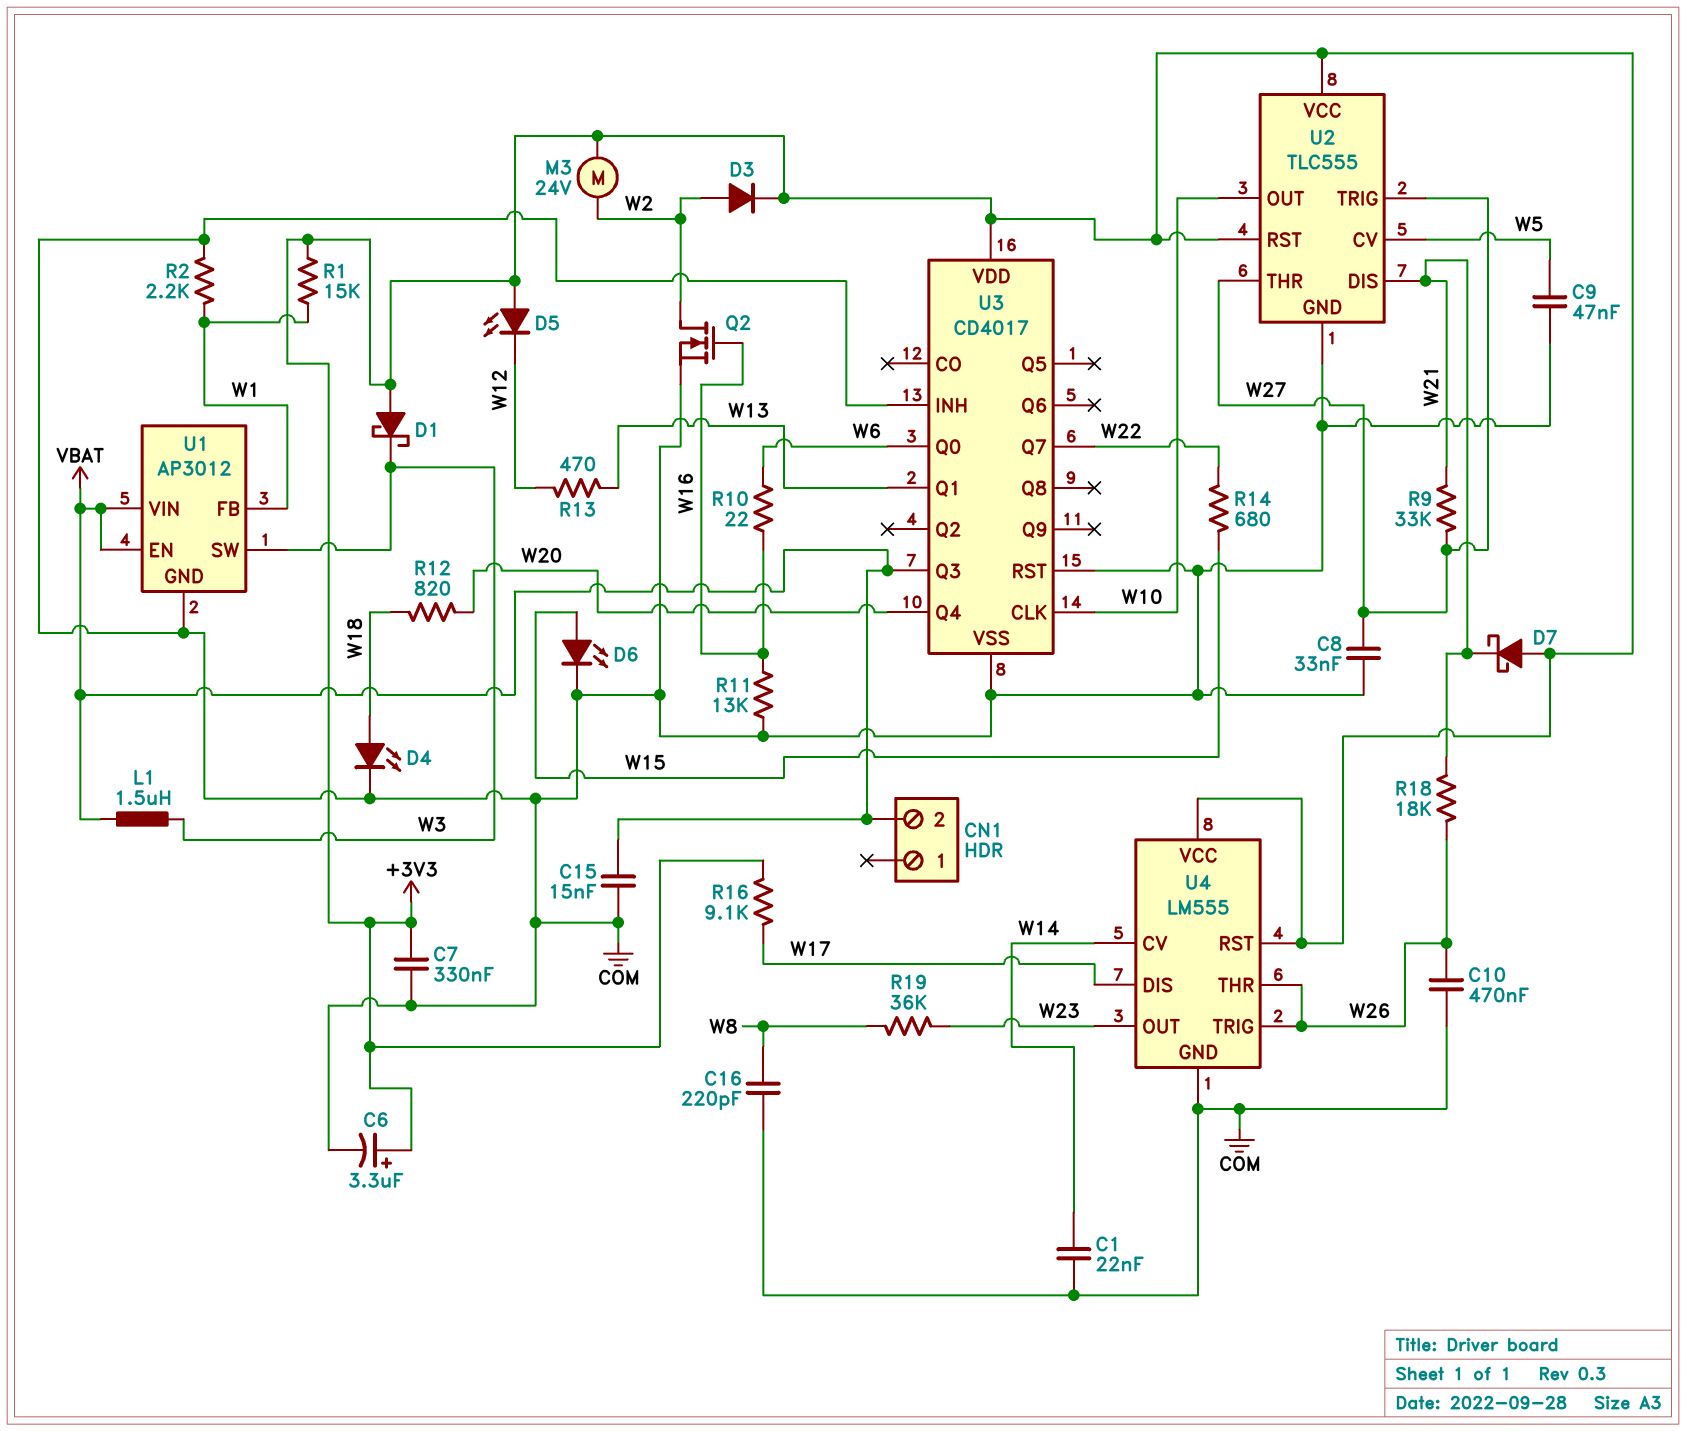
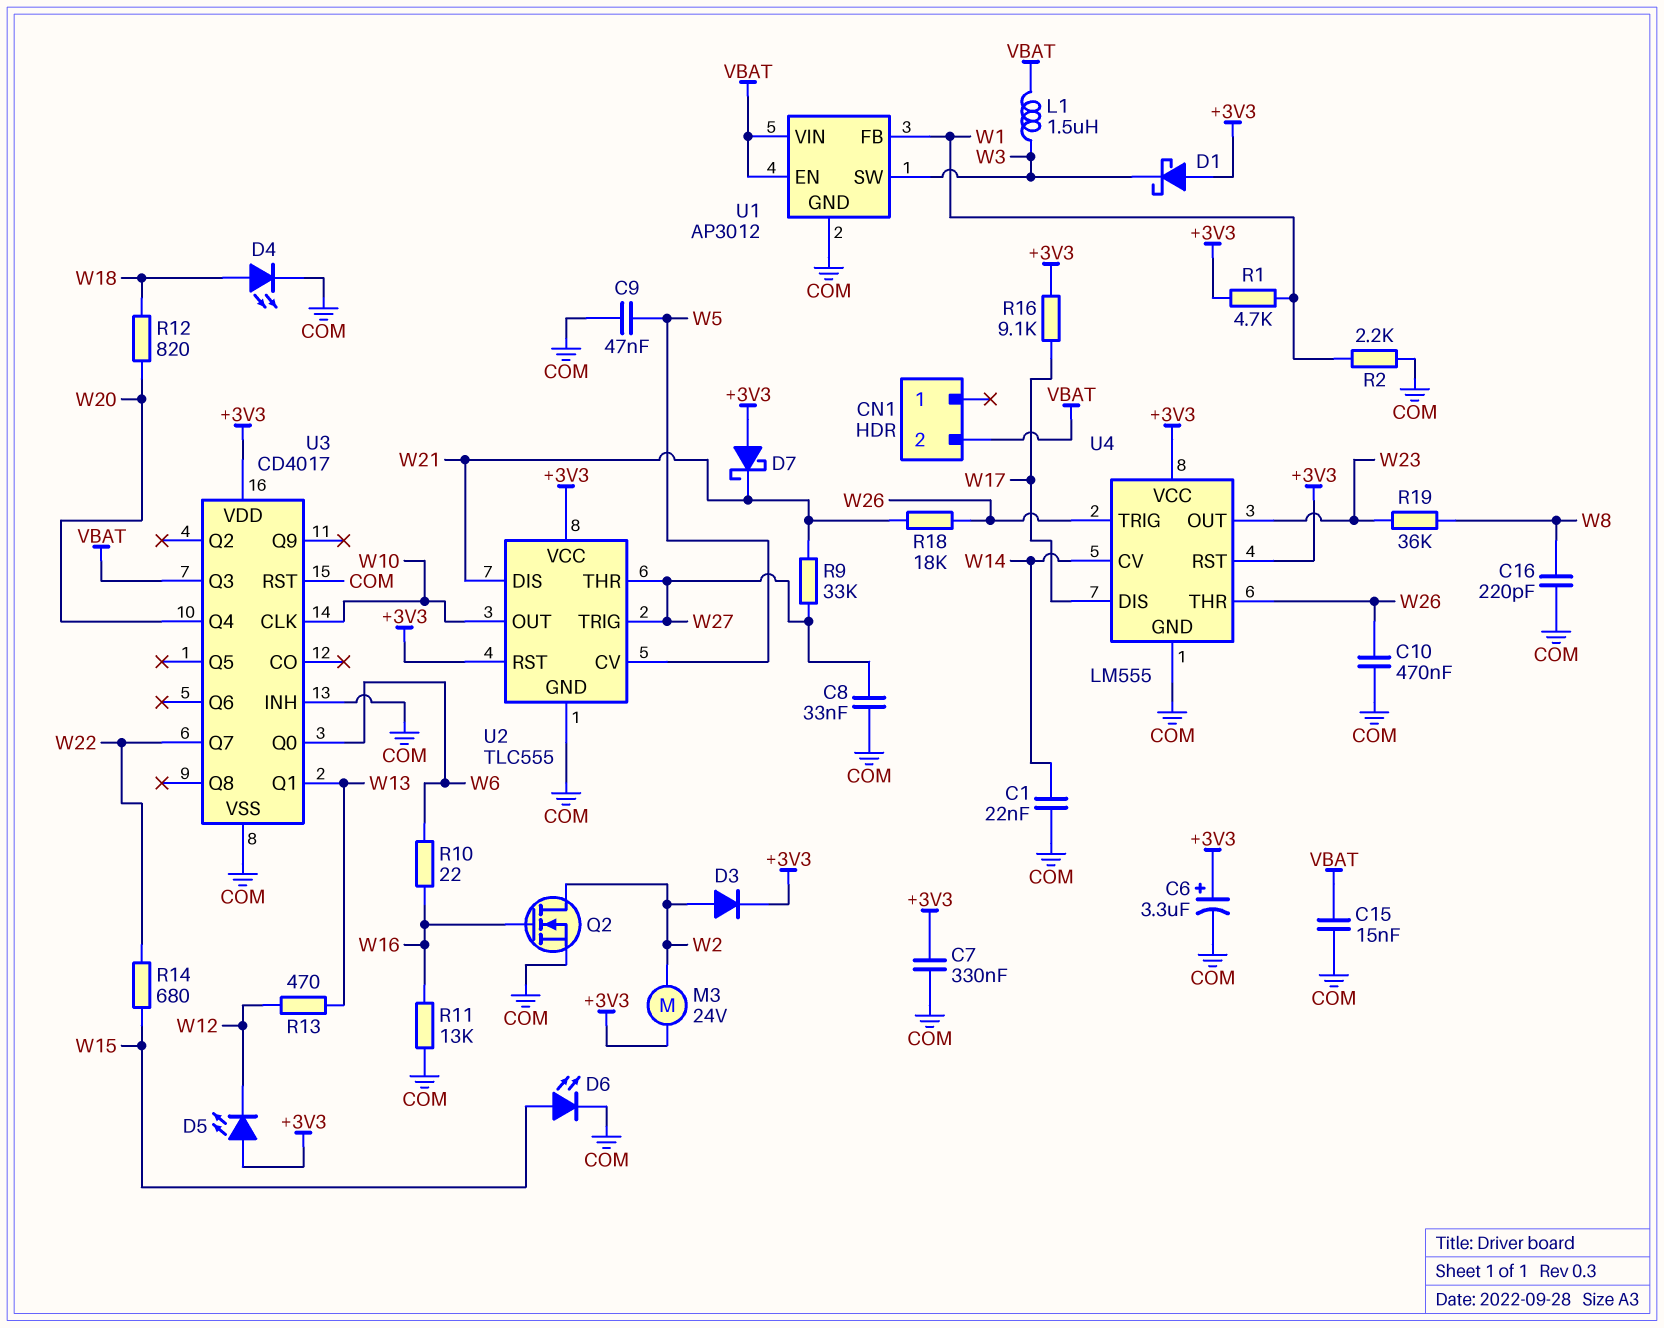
R1: 15k (+3V3, W1) -> 4.7k (+3V3, W1)

